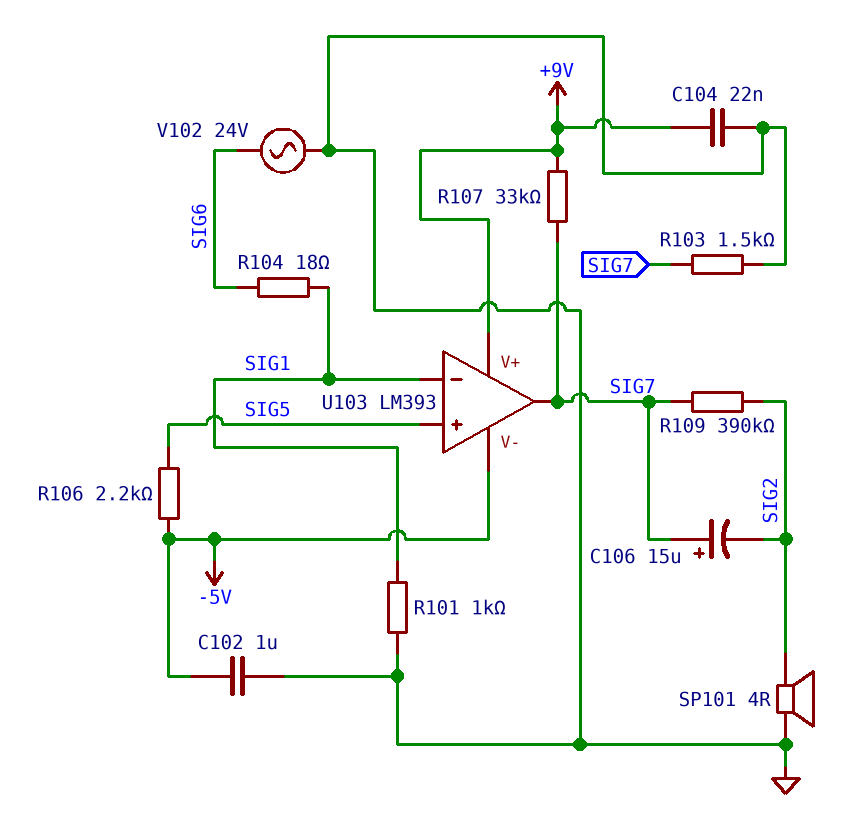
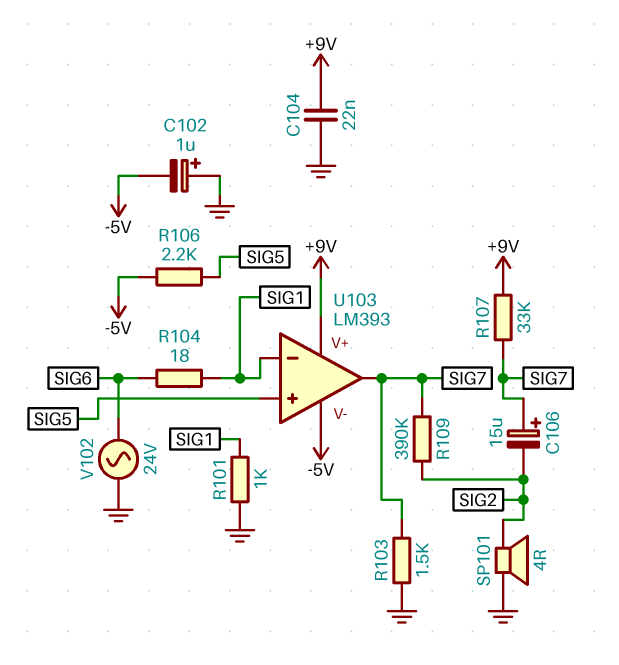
C102: 1uF (-5V, GND) -> 1uF (plus GND, minus -5V)

